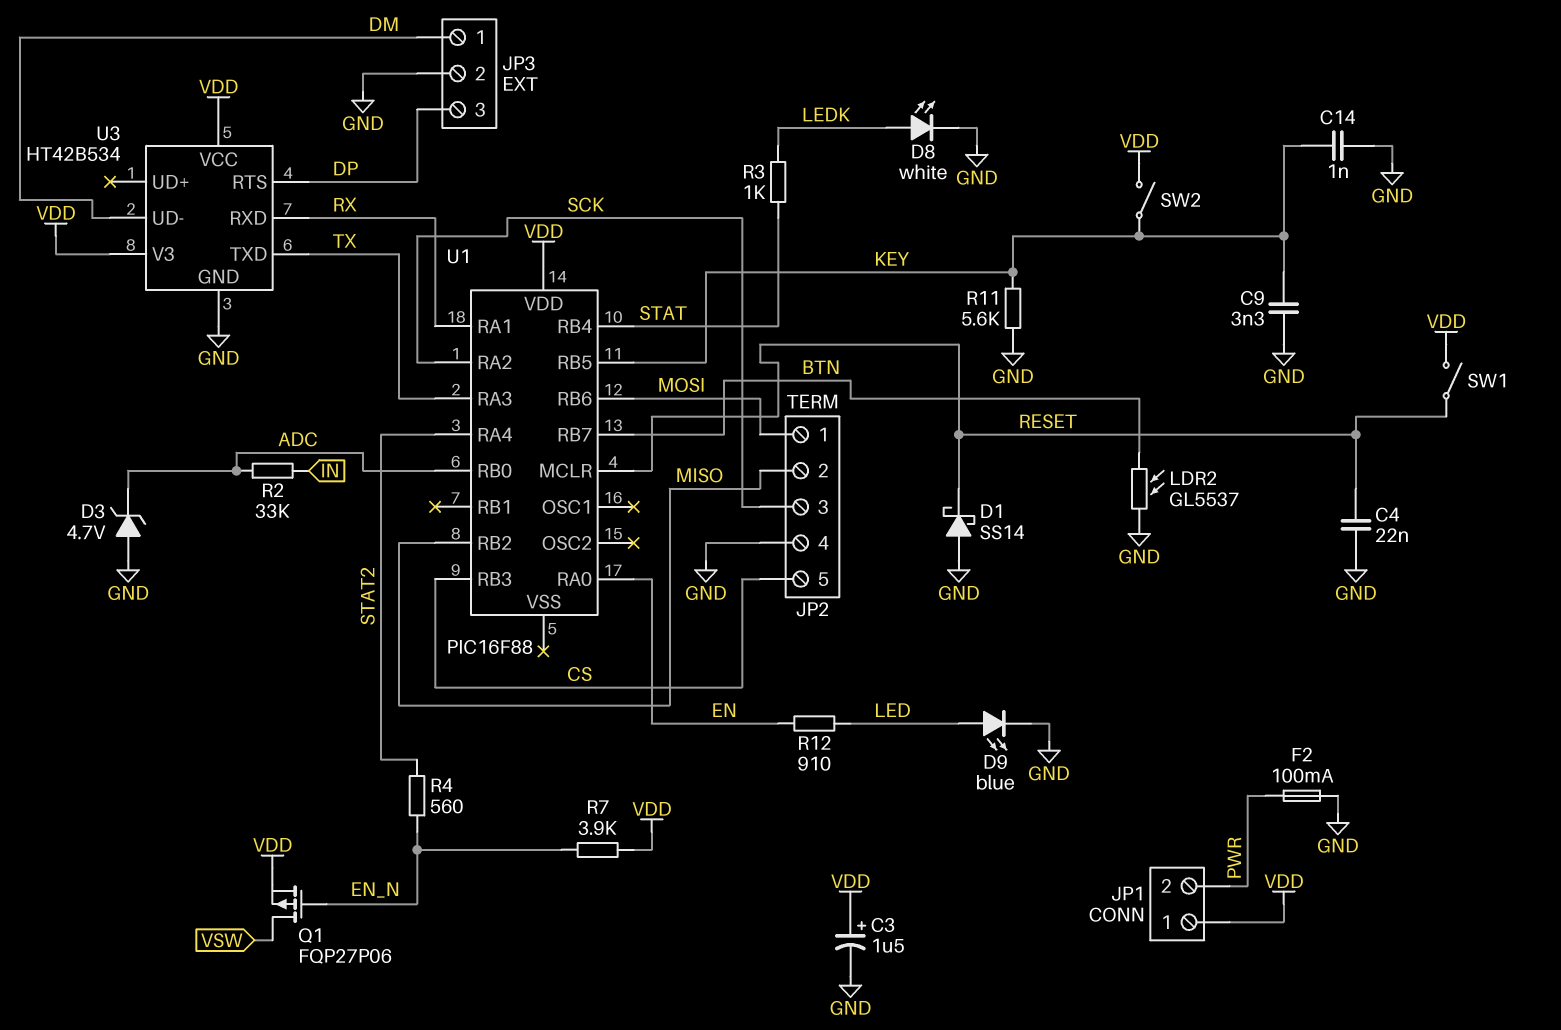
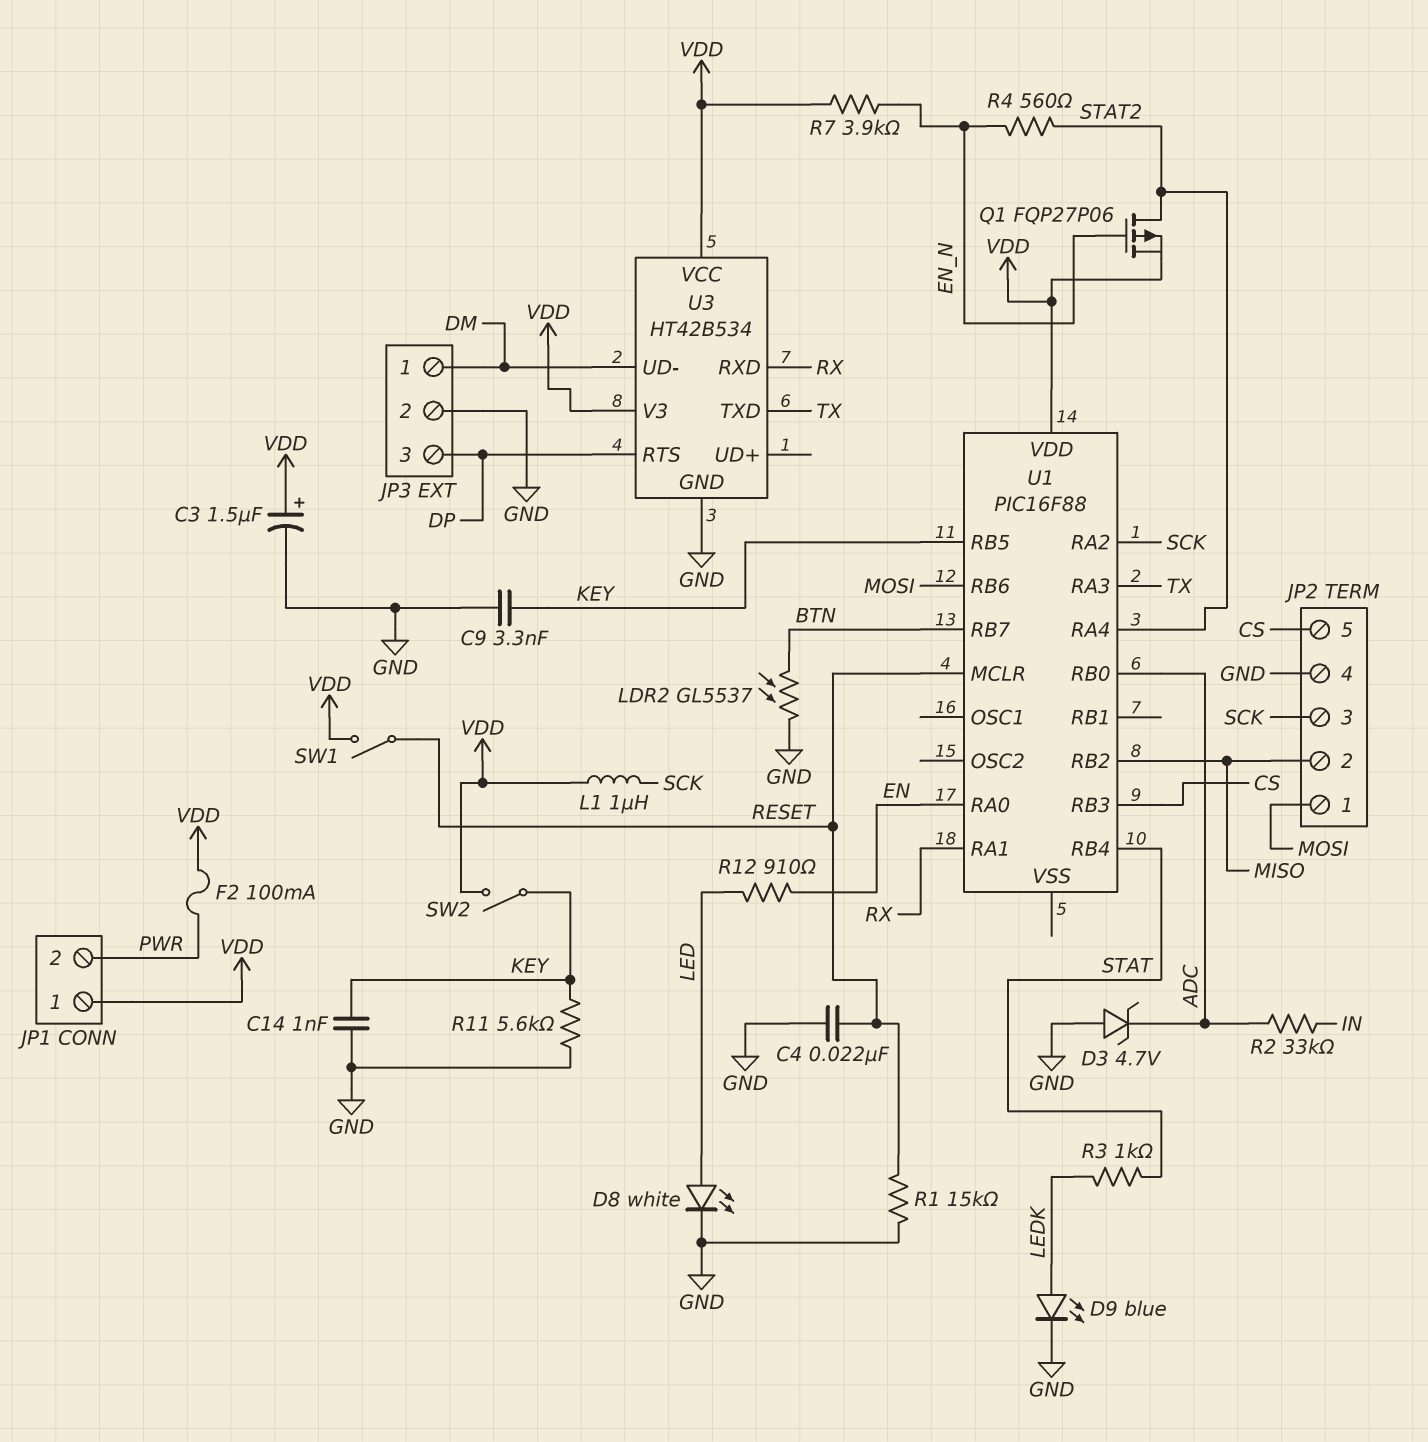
D1: schottky SS14 (A GND, K RESET) -> none
D8: LED white (A LEDK, K GND) -> LED white (A LED, K GND)
D9: LED blue (A LED, K GND) -> LED blue (A LEDK, K GND)
F2: 100mA (GND, PWR) -> 100mA (PWR, VDD)
L1: none -> 1uH (SCK, VDD)
Q1: PMOS FQP27P06 (G EN_N, D VSW, S VDD) -> PMOS FQP27P06 (G EN_N, D STAT2, S VDD)
R1: none -> 15k (GND, RESET)

